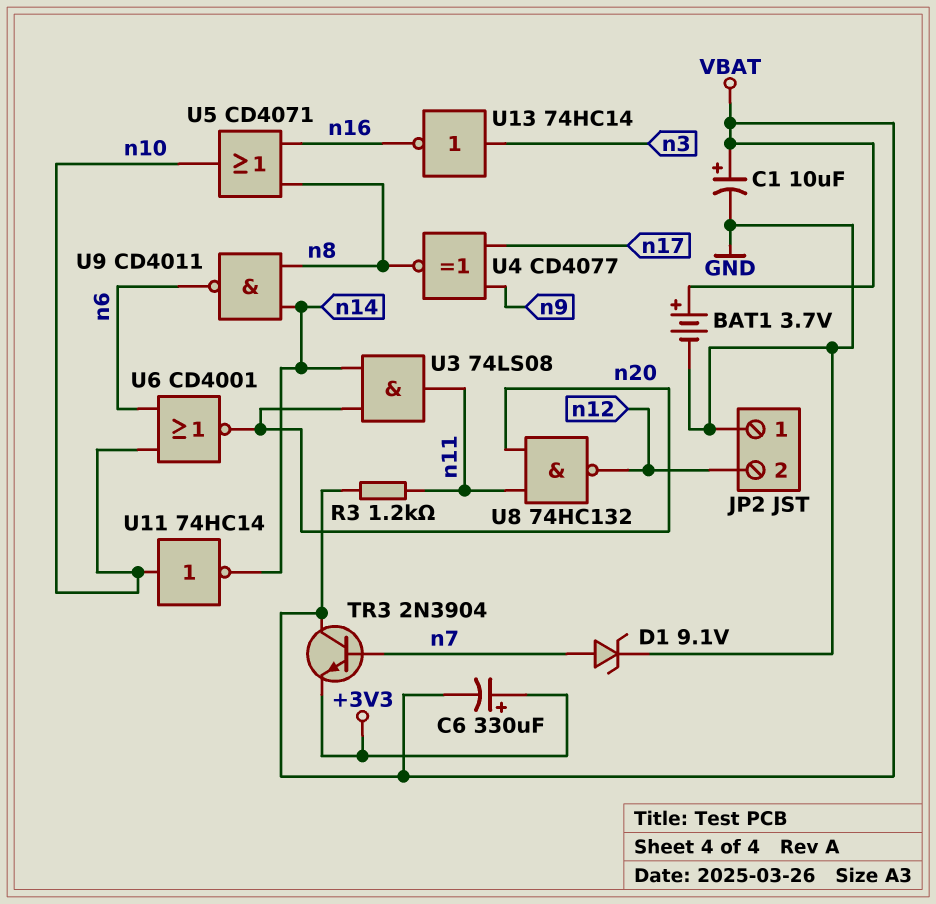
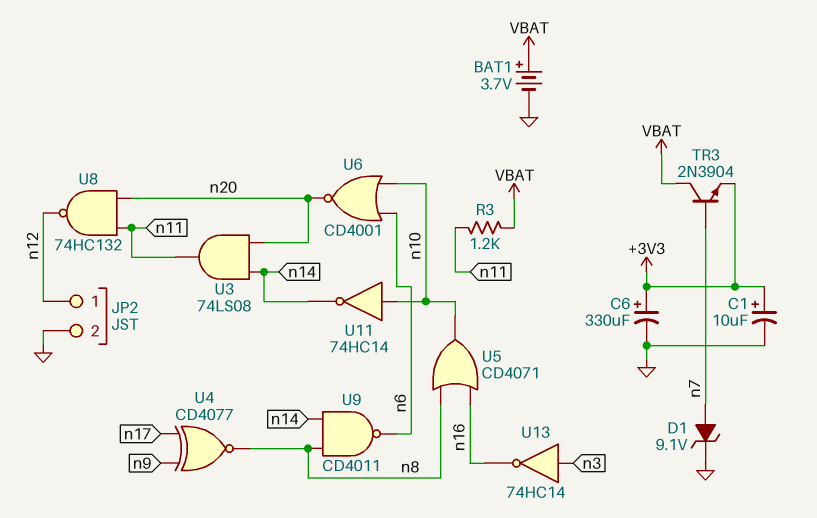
C1: 10uF (plus VBAT, minus GND) -> 10uF (plus +3V3, minus GND)
C6: 330uF (plus +3V3, minus VBAT) -> 330uF (plus +3V3, minus GND)
JP2 pin 1: GND -> n12
JP2 pin 2: n12 -> GND

